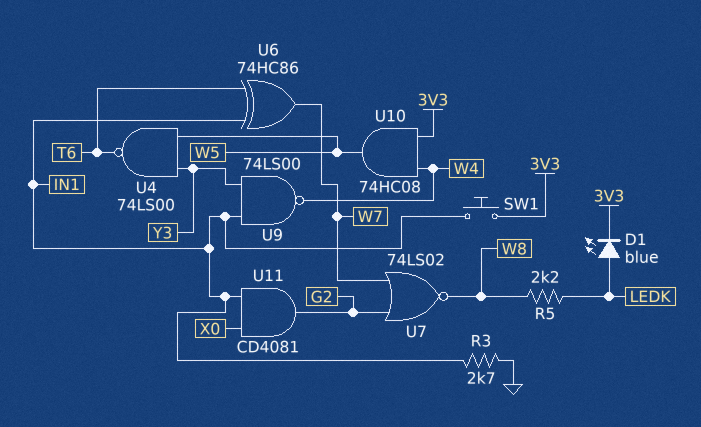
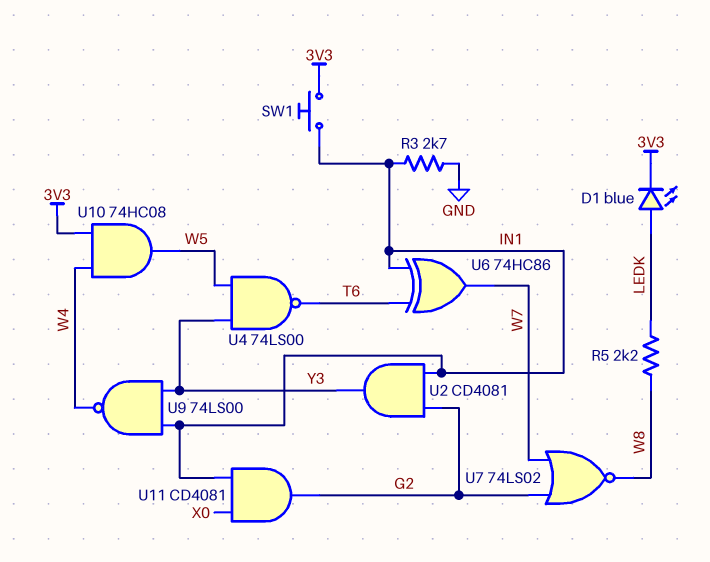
U2: none -> AND CD4081 (in G2, in IN1, out Y3)

